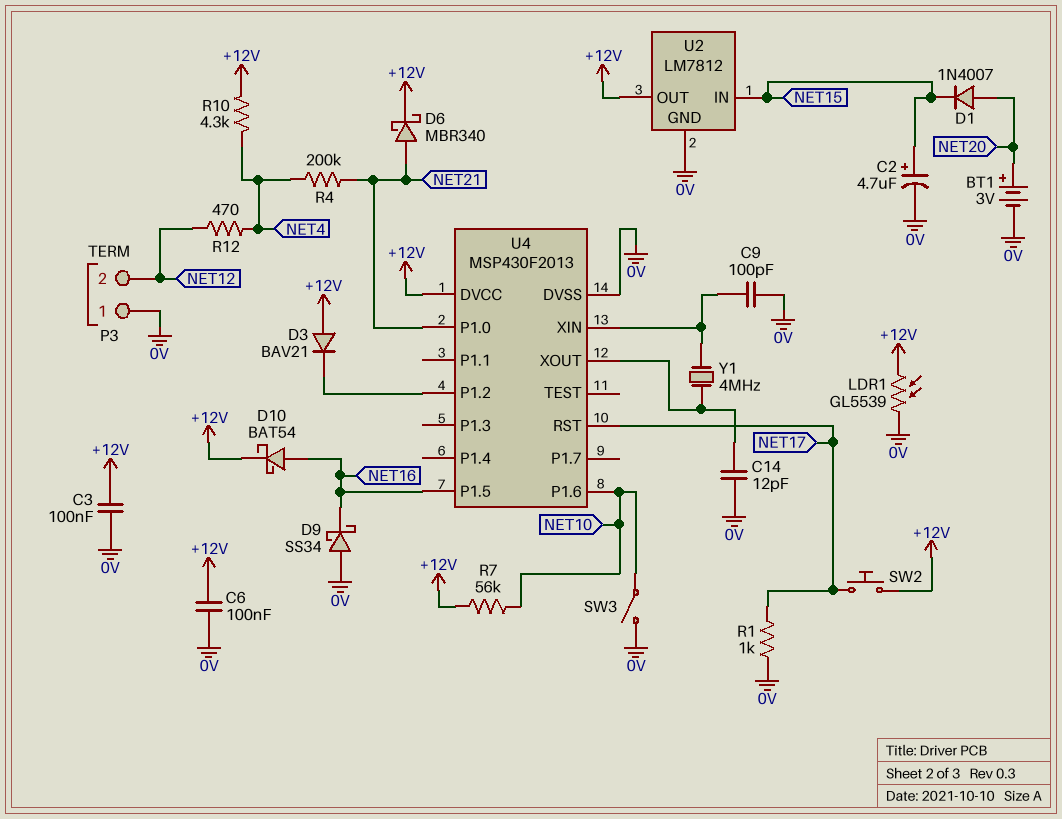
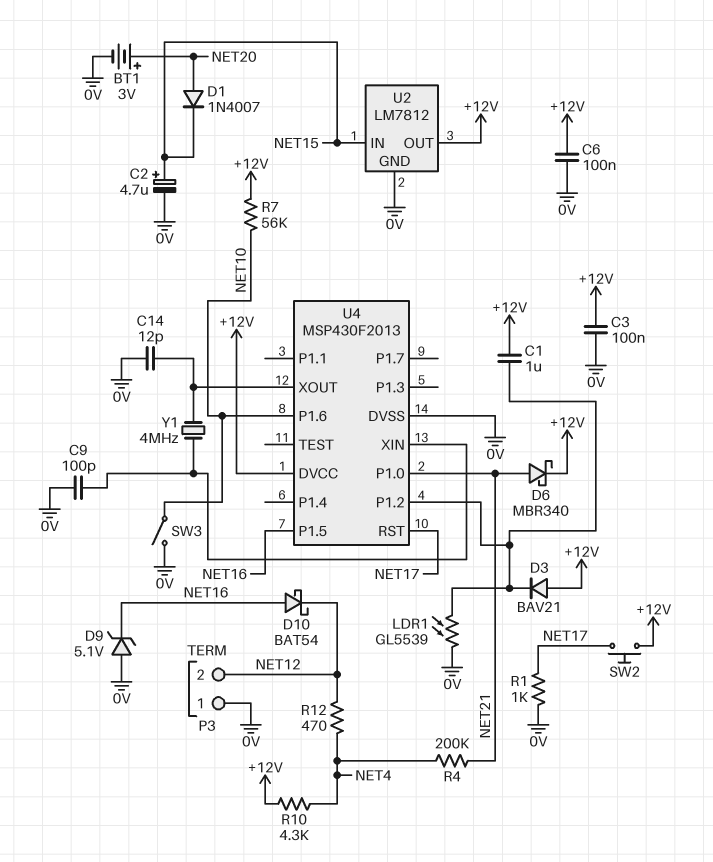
C1: none -> 1uF (+12V, U4/P1.2)
D9: schottky SS34 (A 0V, K NET16) -> zener 5.1V (A 0V, K NET16)
D10: schottky BAT54 (A NET16, K +12V) -> schottky BAT54 (A NET16, K NET12)
LDR1: GL5539 (+12V, 0V) -> GL5539 (0V, U4/P1.2)

